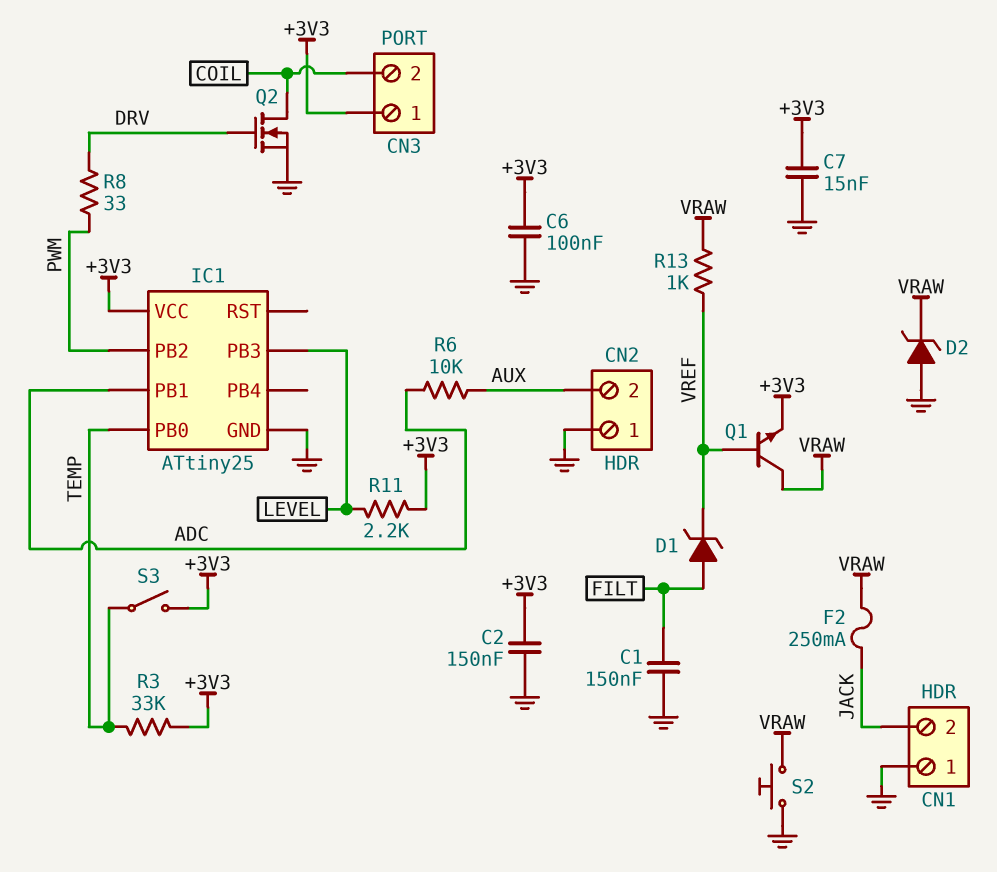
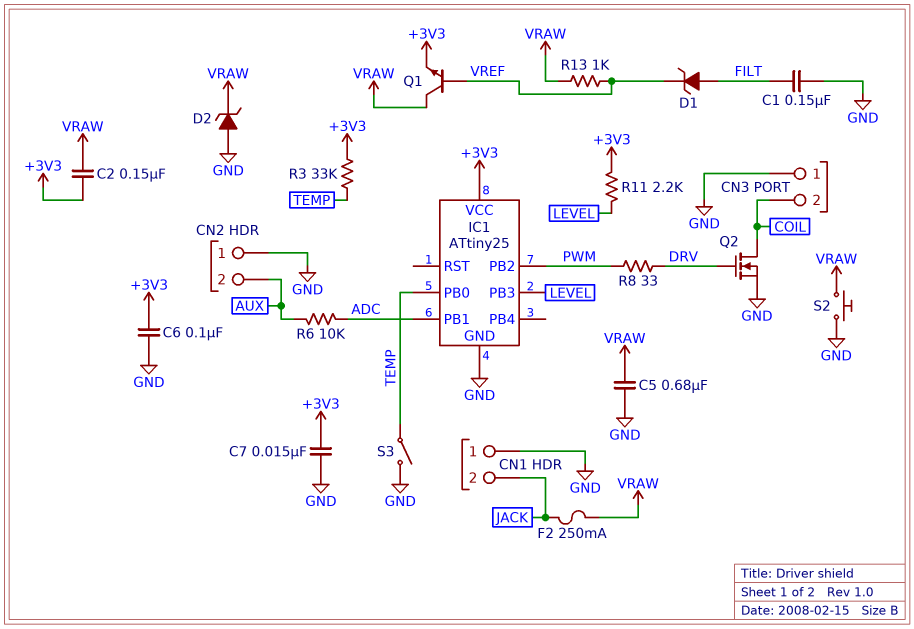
C2: 150nF (+3V3, GND) -> 150nF (+3V3, VRAW)
C5: none -> 680nF (GND, VRAW)
CN3 pin 1: +3V3 -> GND
S3: switch (+3V3, TEMP) -> switch (GND, TEMP)

